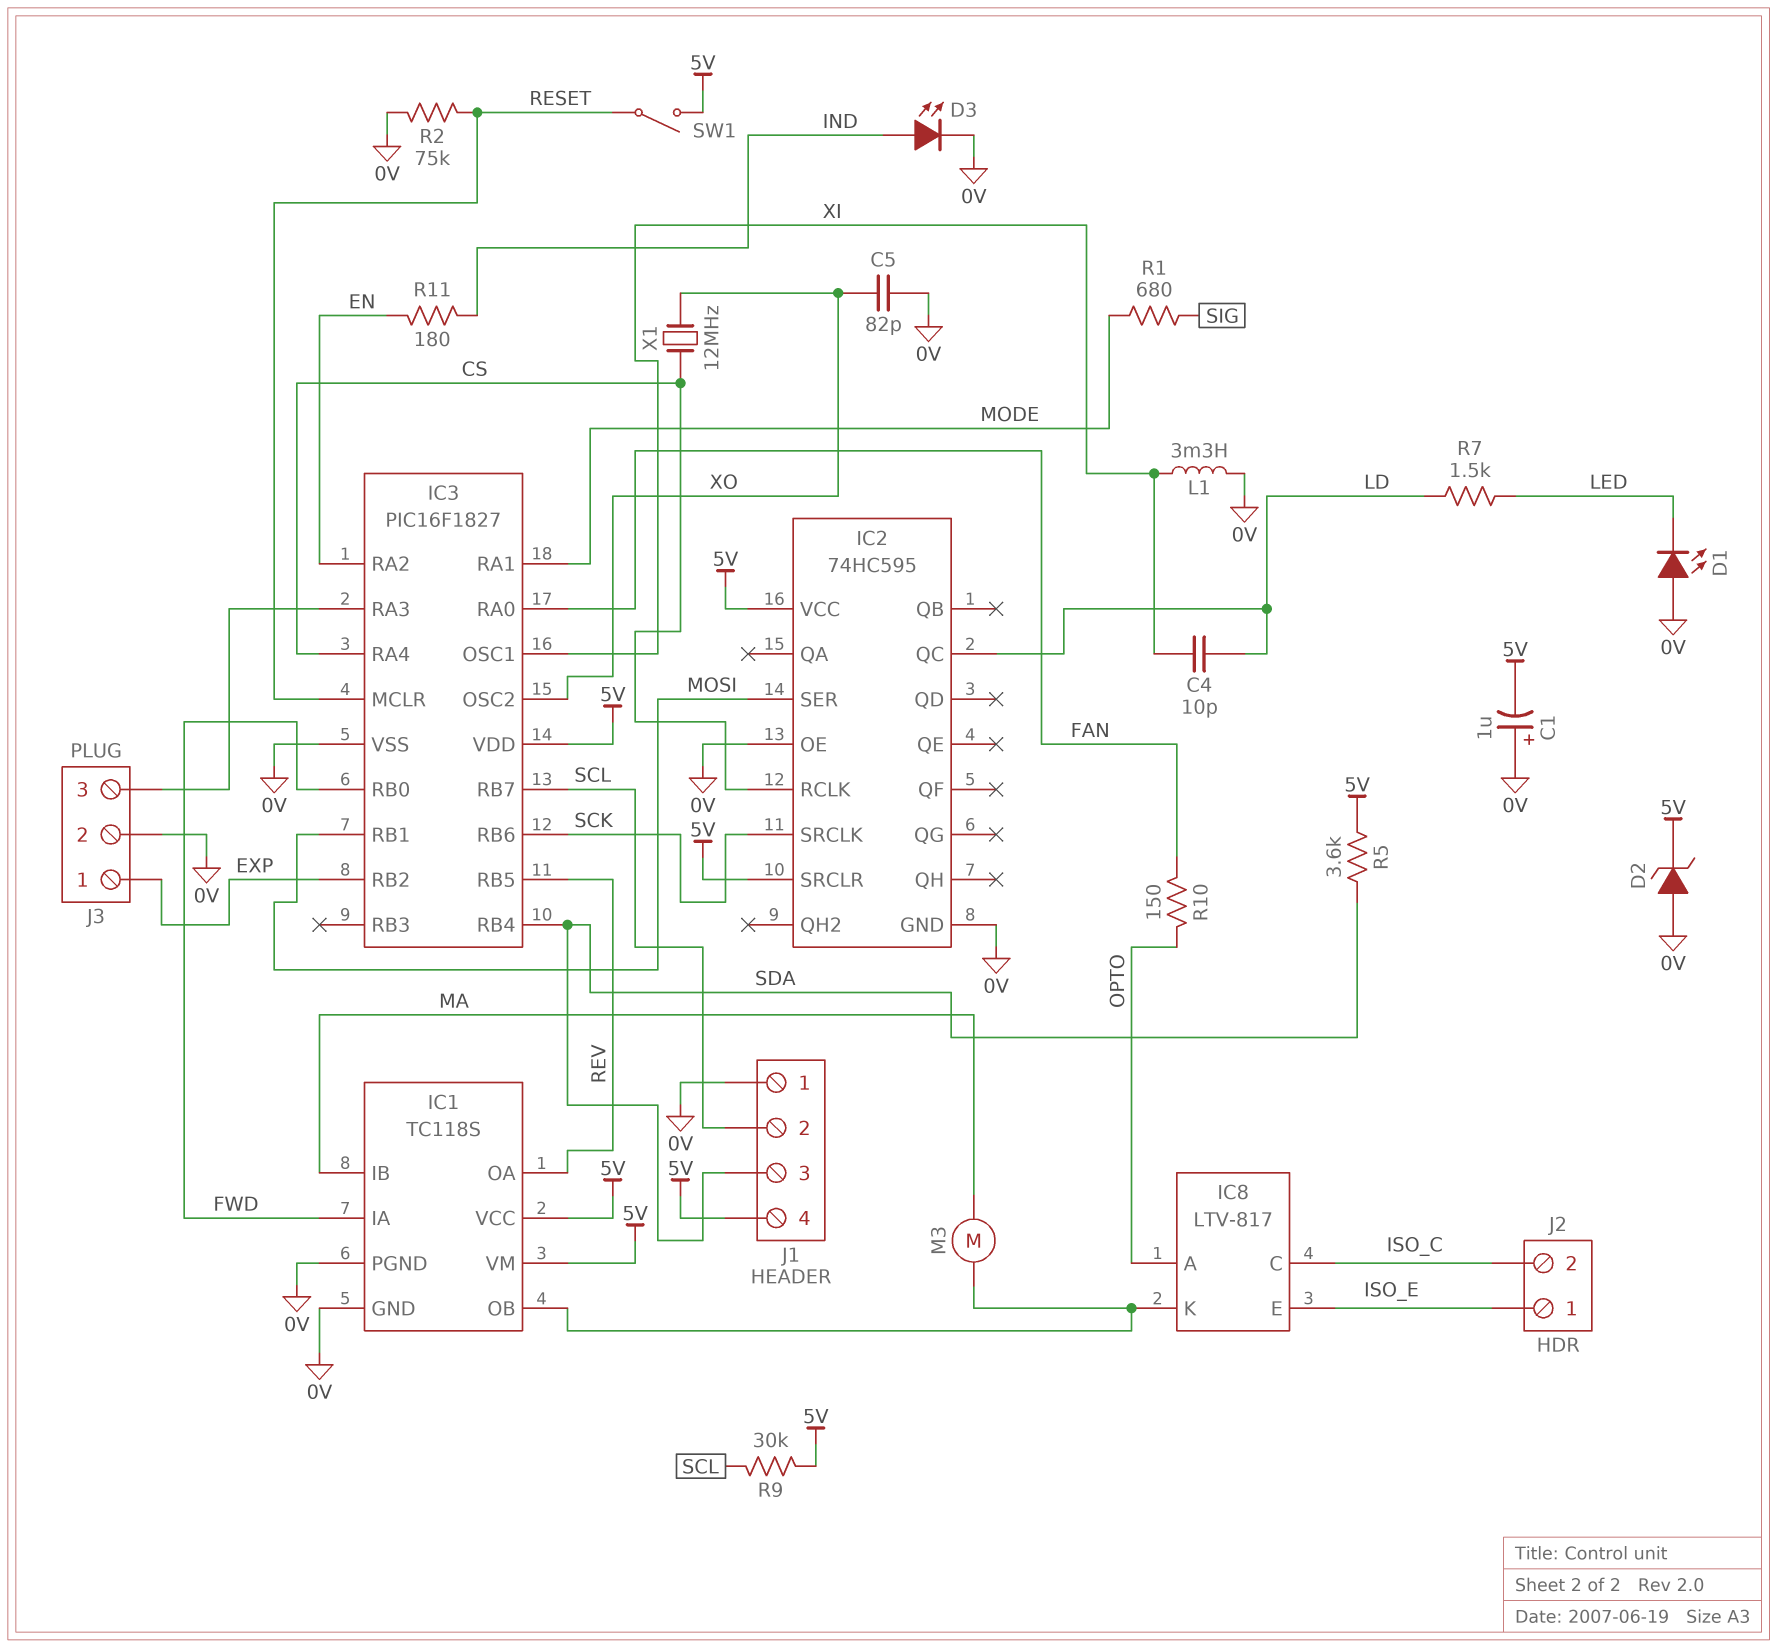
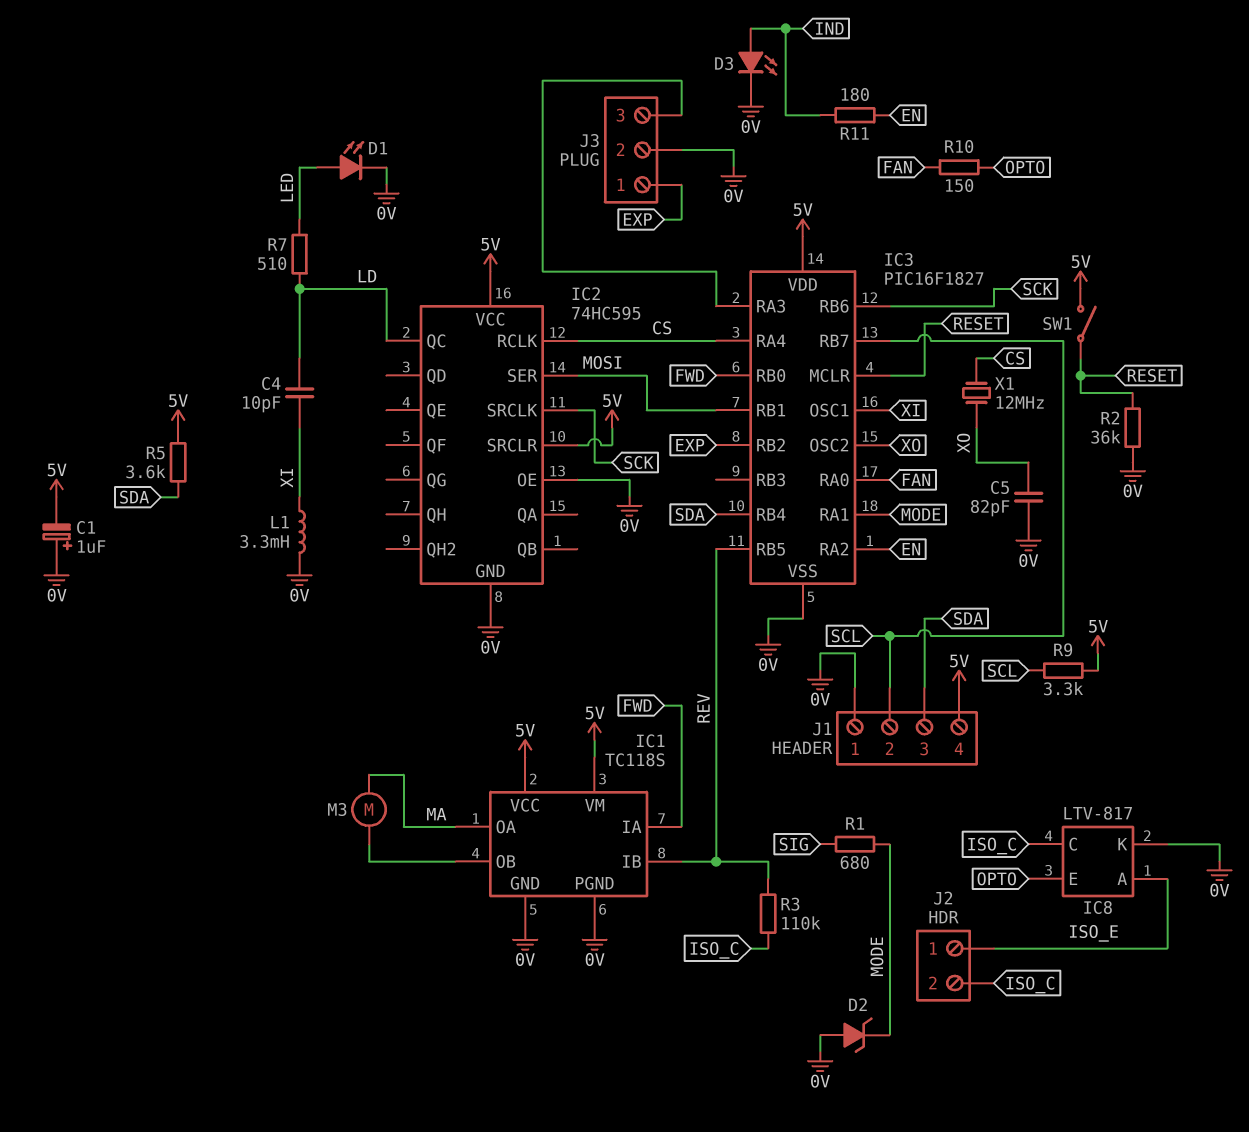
D1: LED (A 0V, K LED) -> LED (A LED, K 0V)
D2: zener (A 0V, K 5V) -> zener (A 0V, K MODE)
IC1 pin IB: MA -> REV
IC1 pin OA: REV -> MA
IC8 pin A: OPTO -> ISO_E
IC8 pin E: ISO_E -> OPTO
IC8 pin K: IC1/OB -> 0V
R2: 75k (0V, RESET) -> 36k (0V, RESET)
R3: none -> 110k (ISO_C, REV)
R7: 1.5k (LD, LED) -> 510 (LD, LED)
R9: 30k (5V, SCL) -> 3.3k (5V, SCL)

